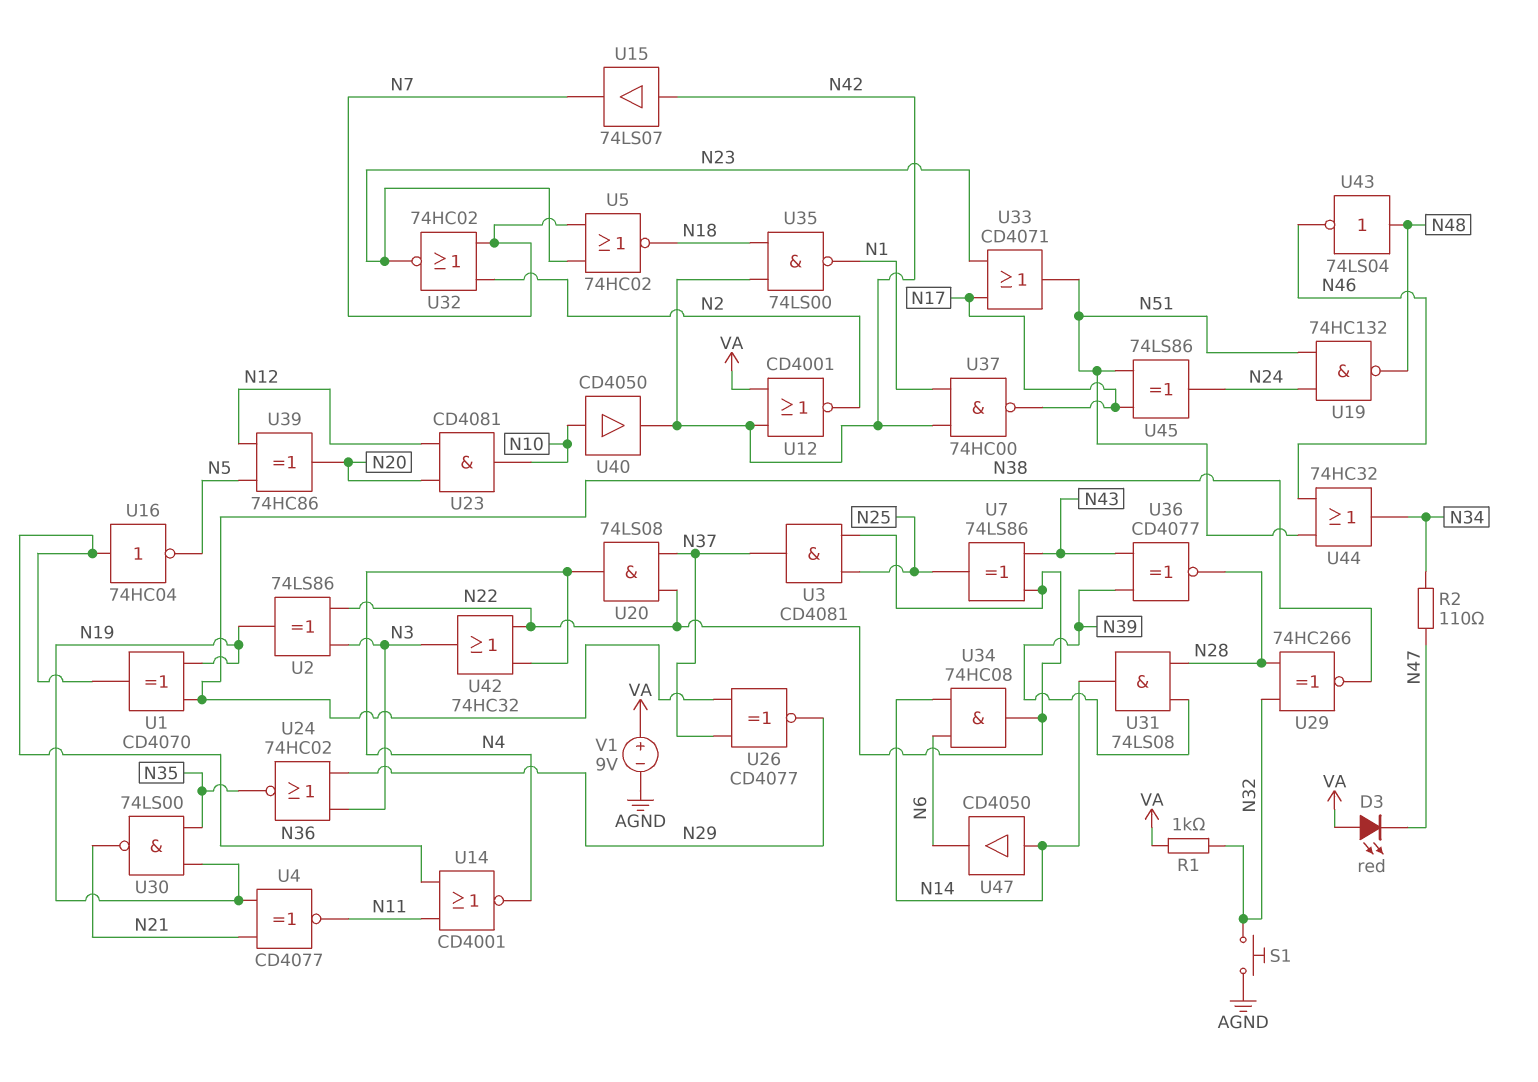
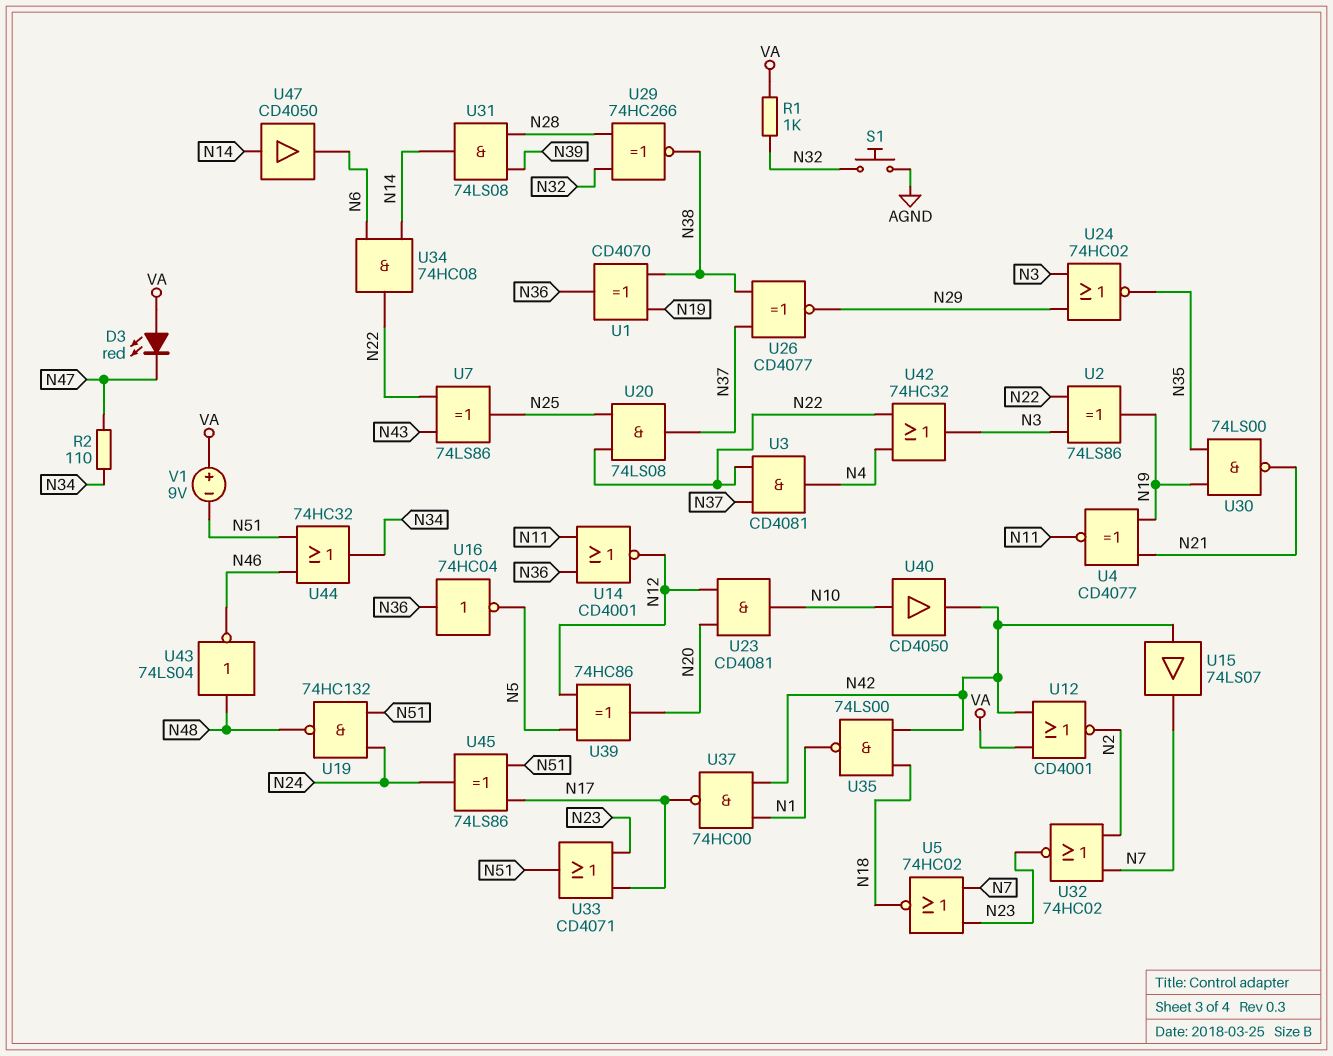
U3: AND CD4081 (in N22, in N25, out N37) -> AND CD4081 (in N22, in N37, out N4)
U14: NOR CD4001 (in N11, in N36, out N4) -> NOR CD4001 (in N11, in N36, out N12)
U20: AND 74LS08 (in N22, in N37, out N4) -> AND 74LS08 (in N22, in N25, out N37)
U36: XNOR CD4077 (in N39, in N43, out N28) -> none
V1: 9V (plus VA, minus AGND) -> 9V (plus VA, minus N51)

